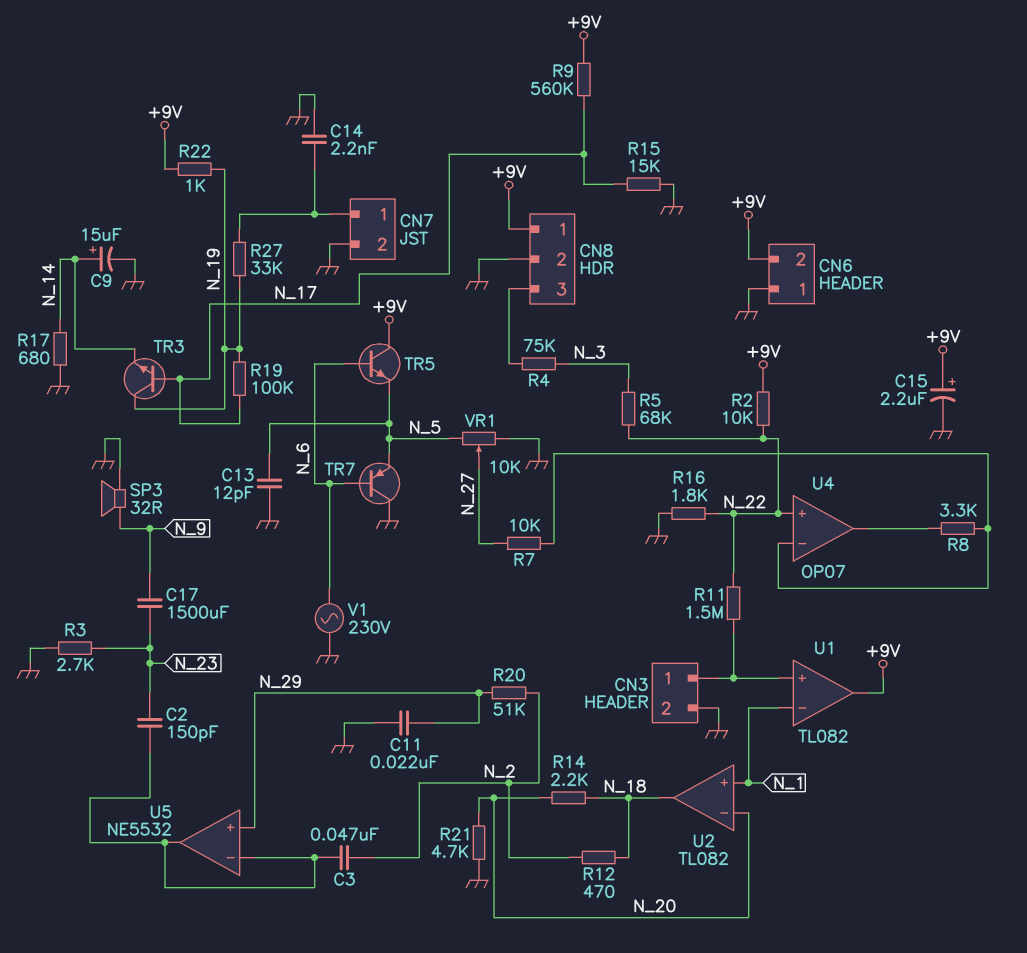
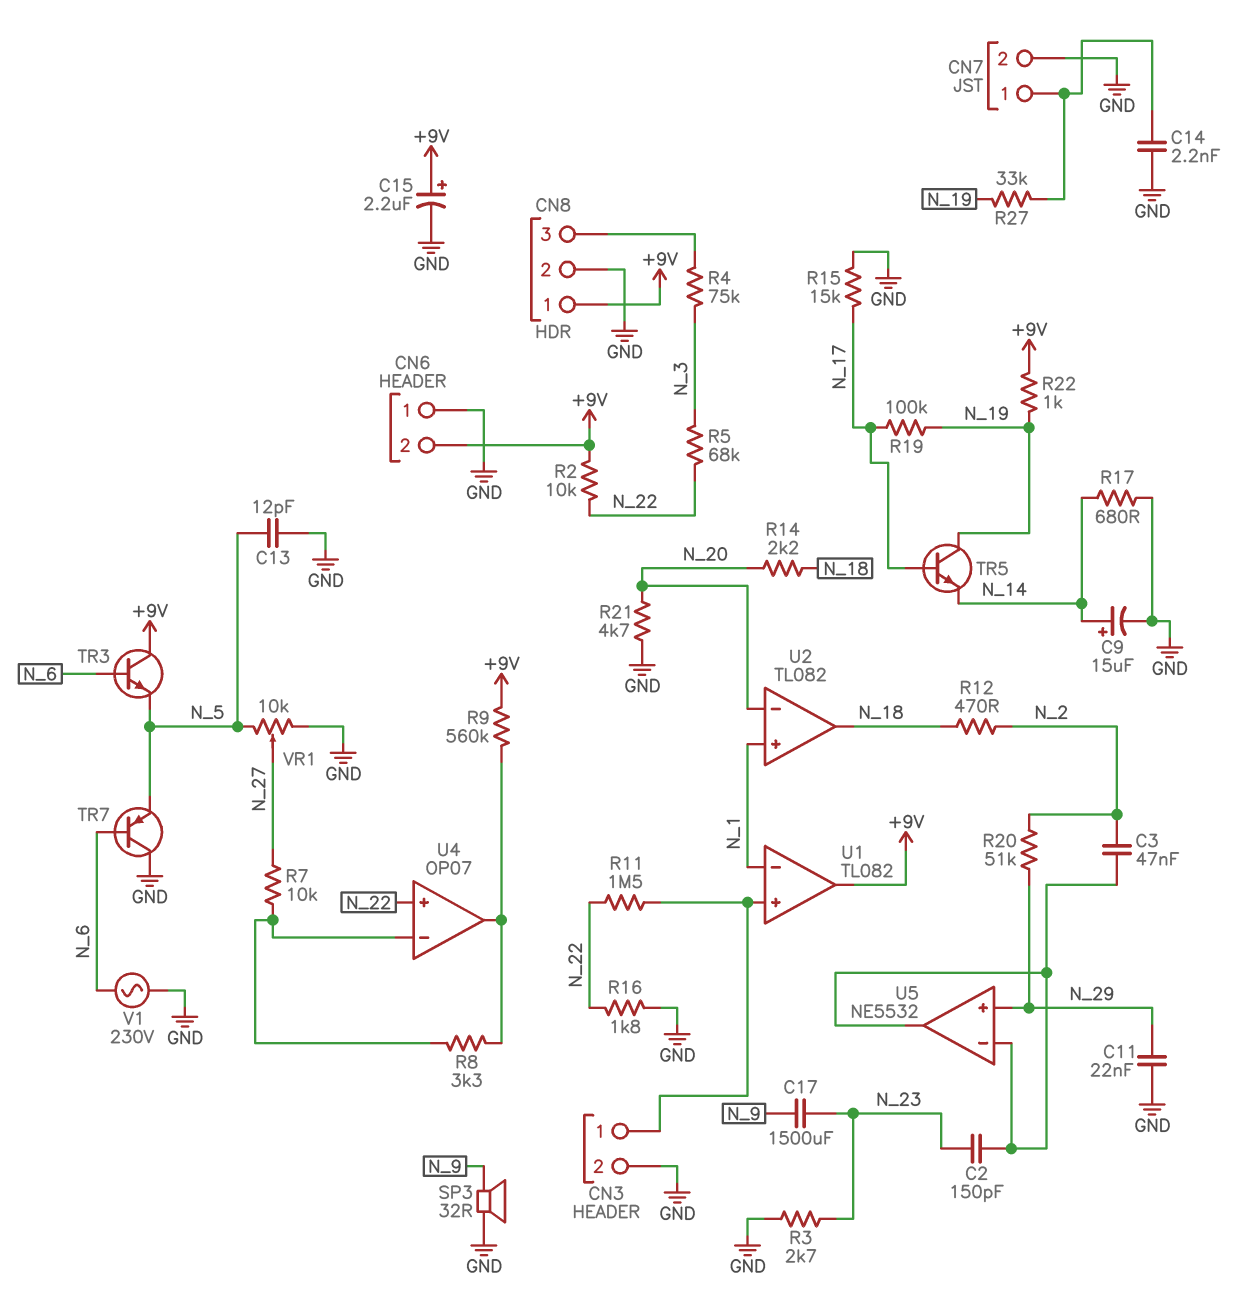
R9: 560k (+9V, N_17) -> 560k (+9V, U4/out)
TR3: NPN (B N_17, C N_19, E N_14) -> NPN (B N_6, C +9V, E N_5)
TR5: NPN (B N_6, C +9V, E N_5) -> NPN (B N_17, C N_19, E N_14)

